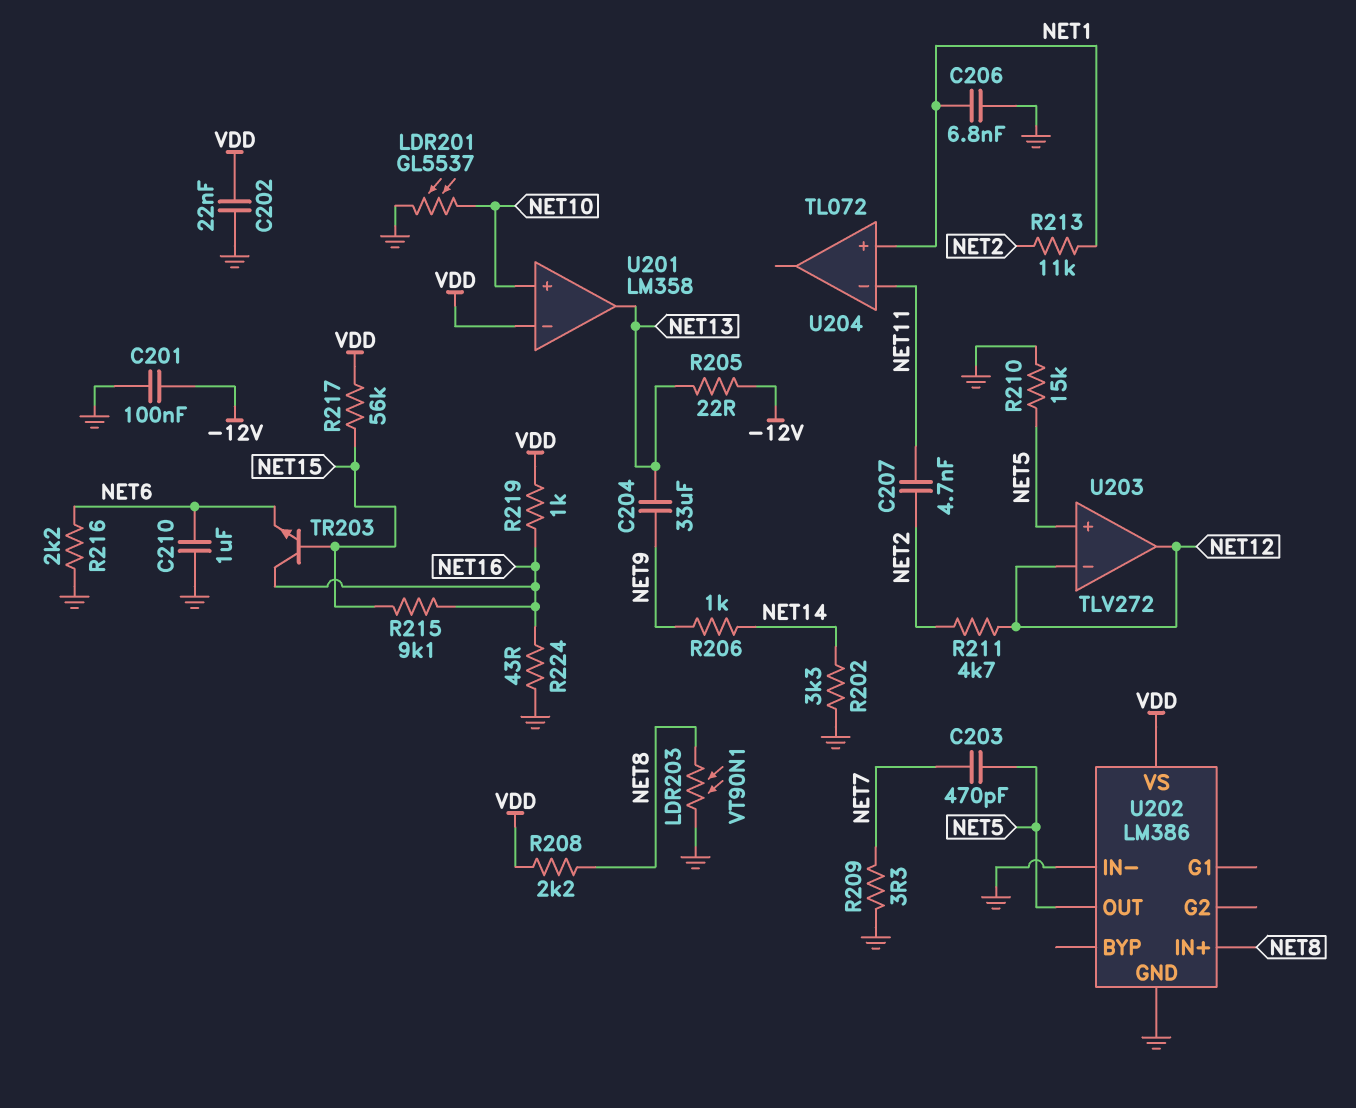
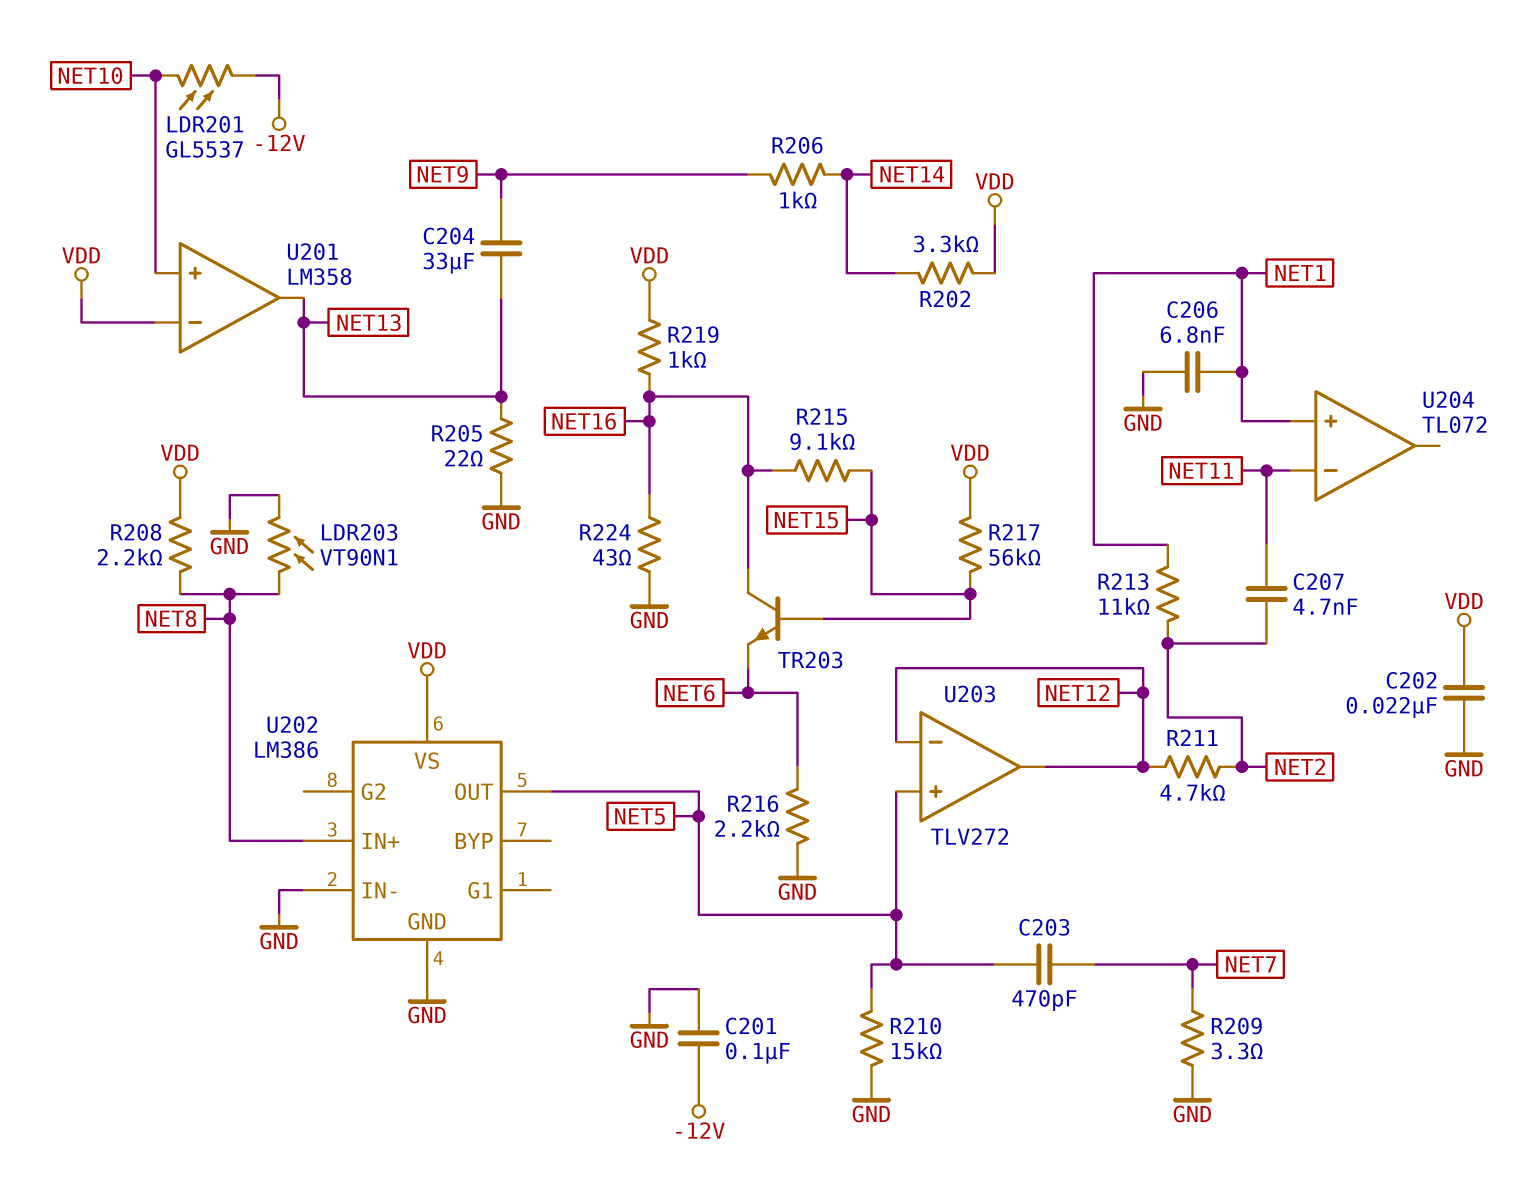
C210: 1uF (GND, NET6) -> none
LDR201: GL5537 (GND, NET10) -> GL5537 (-12V, NET10)
R202: 3.3k (GND, NET14) -> 3.3k (NET14, VDD)
R205: 22 (-12V, NET13) -> 22 (GND, NET13)

